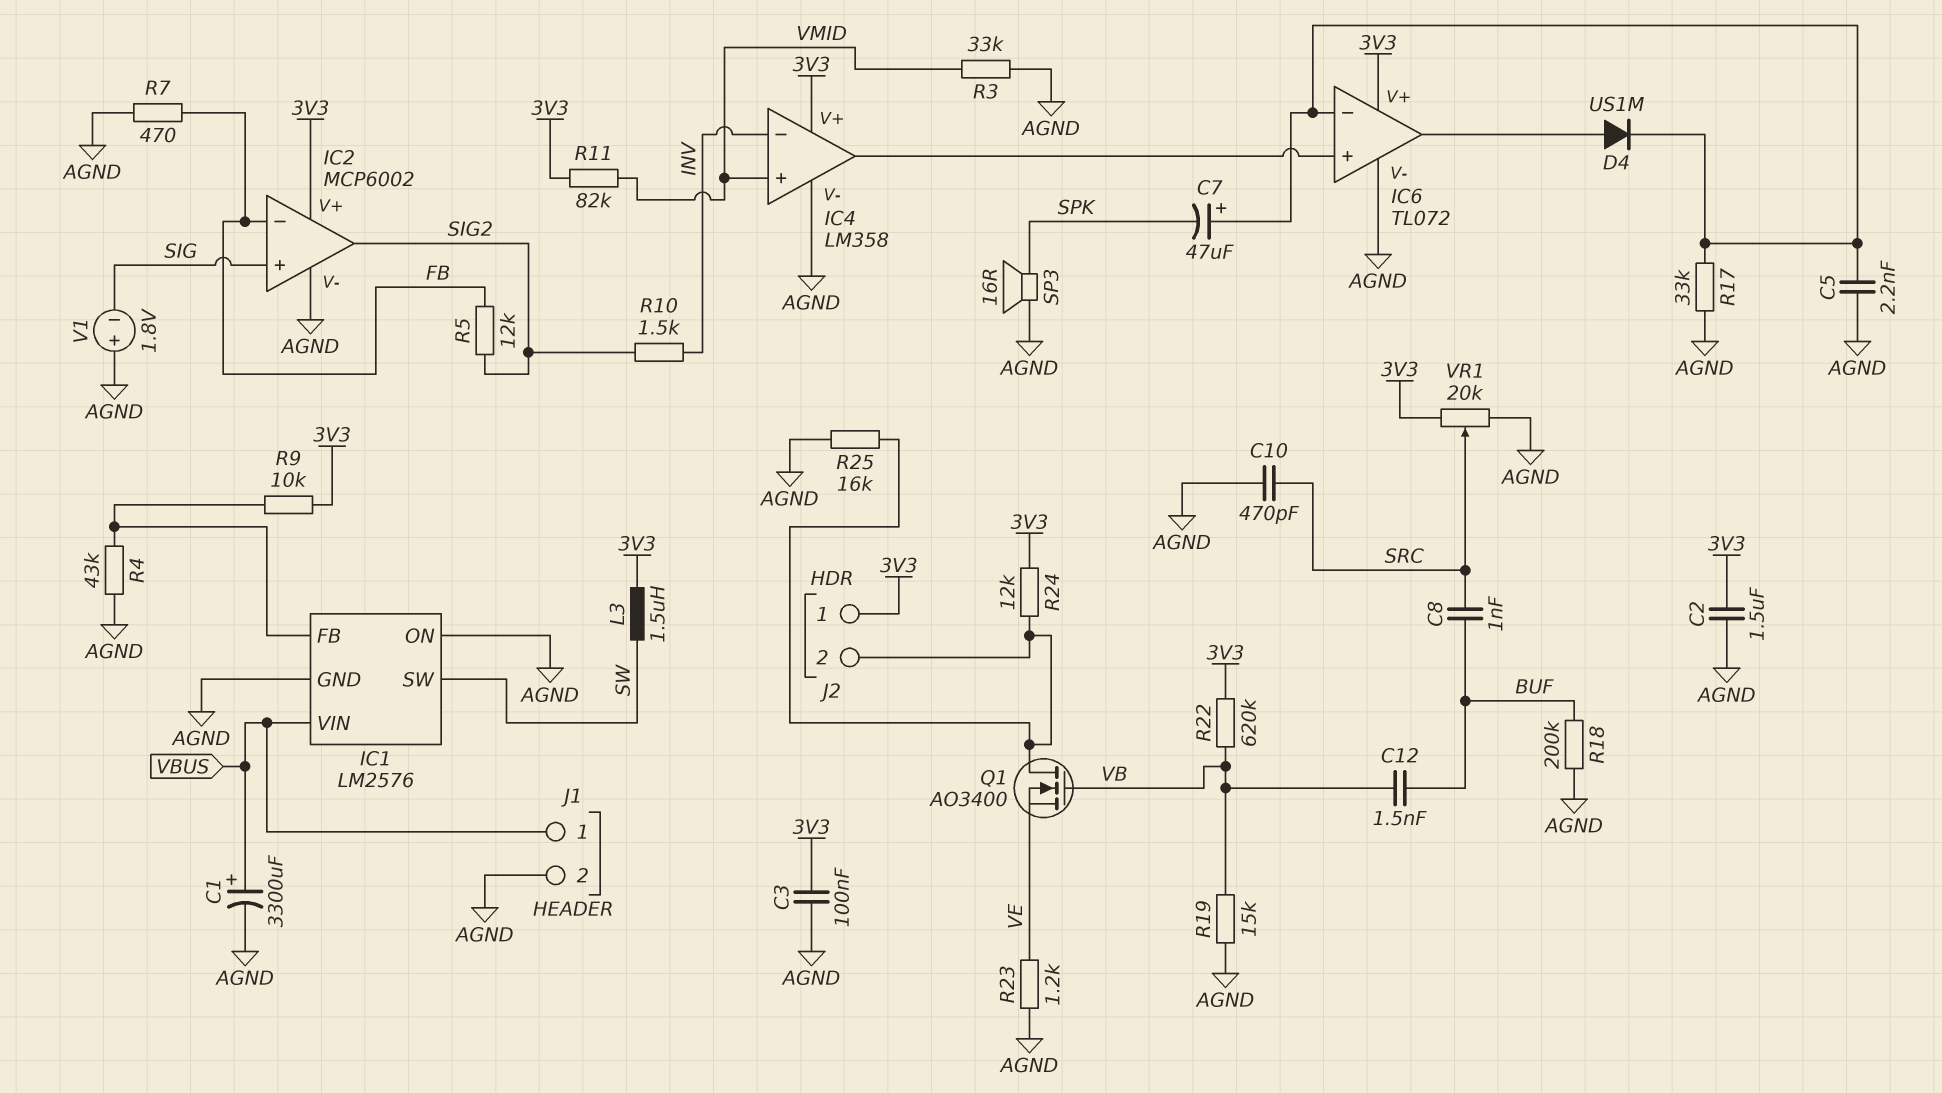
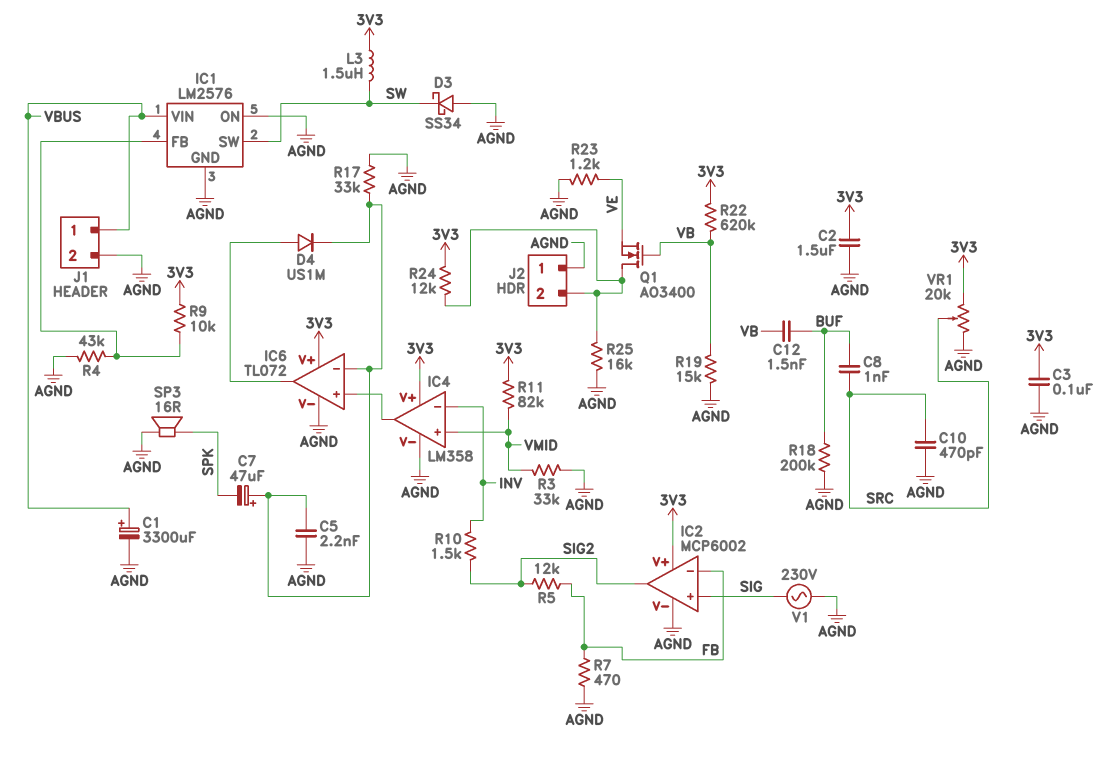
D3: none -> schottky SS34 (A AGND, K SW)
J2 pin 1: 3V3 -> AGND
V1: 1.8V (plus AGND, minus SIG) -> AC 230V (AGND, SIG)

